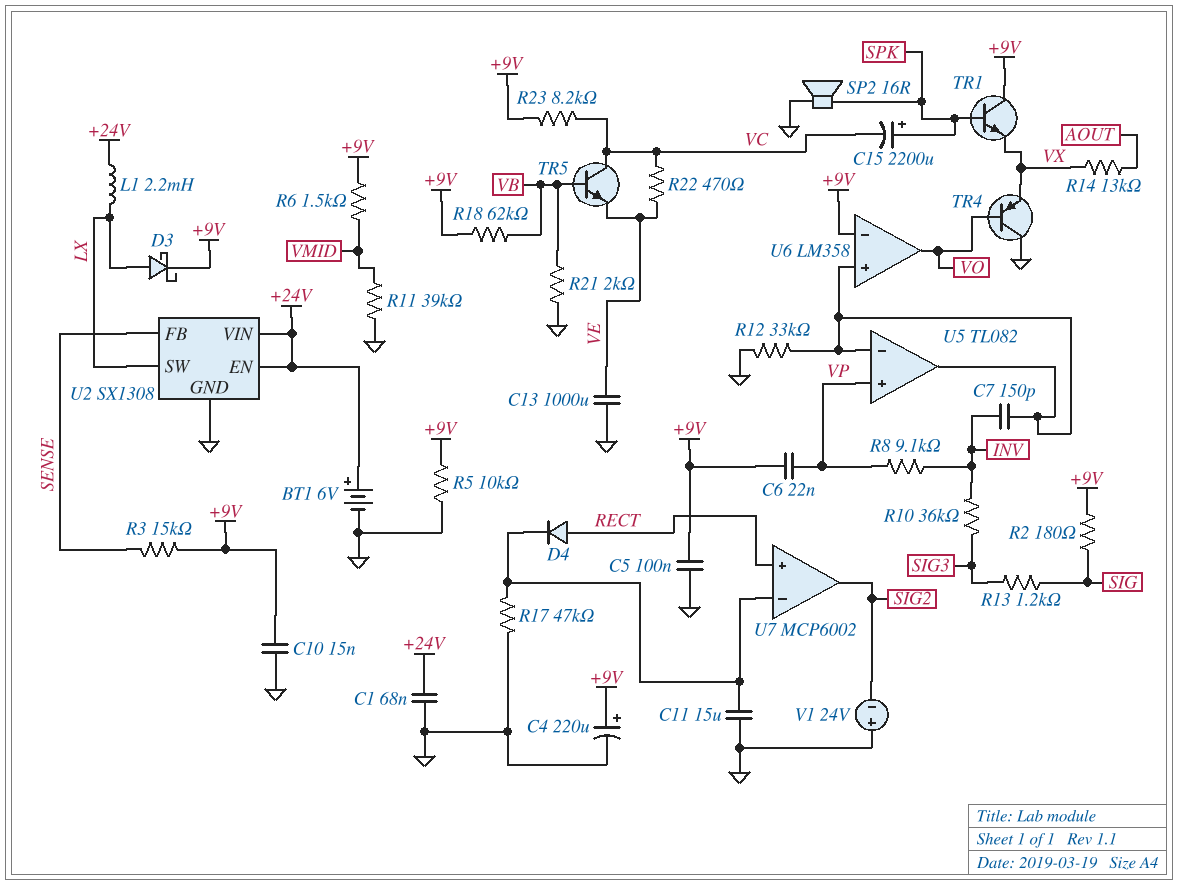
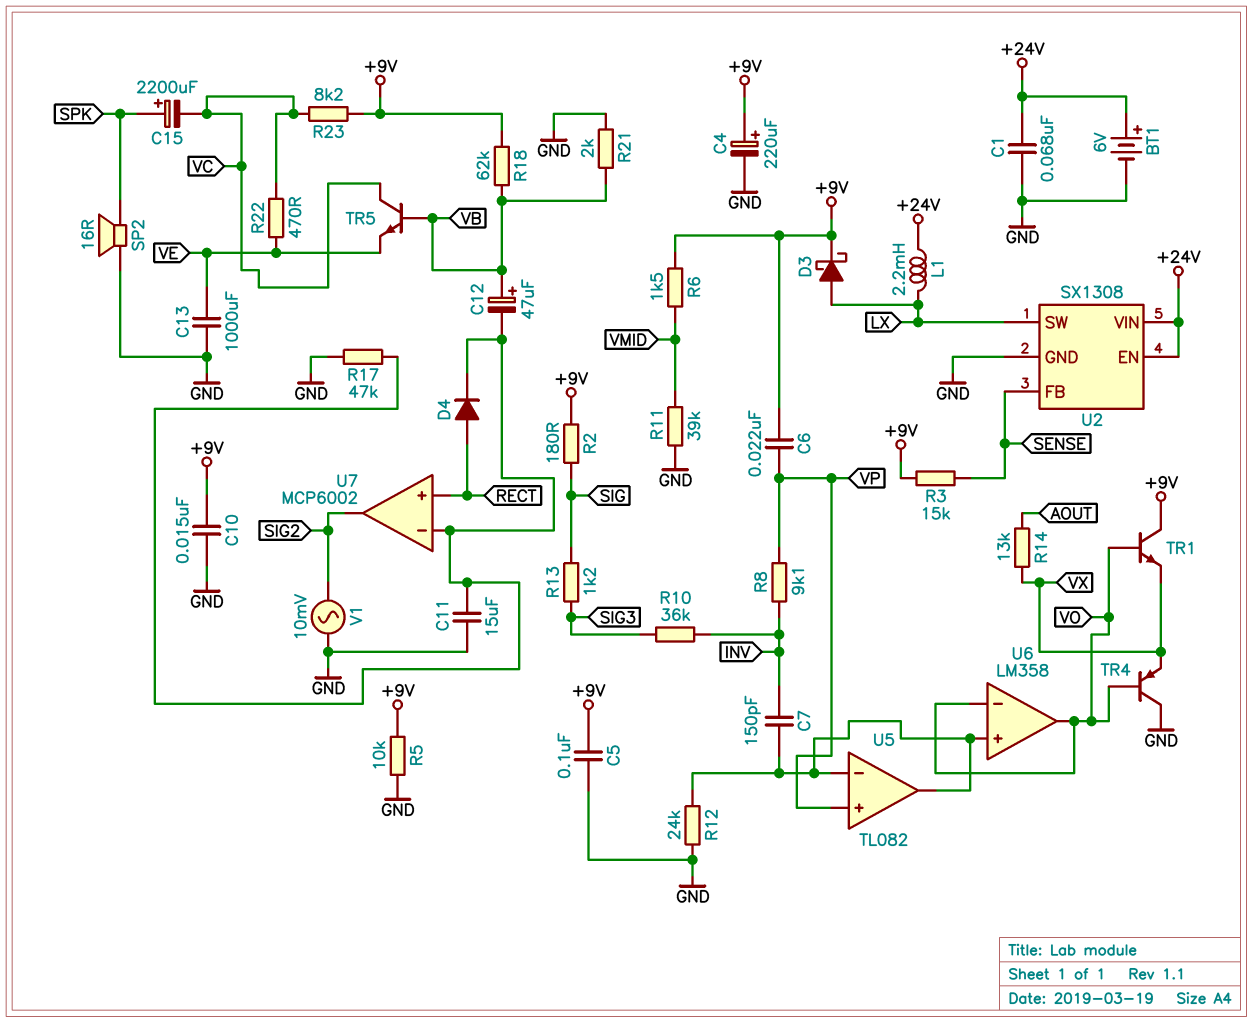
C12: none -> 47uF (plus VB, minus U7/in-)
R12: 33k (GND, U5/in-) -> 24k (GND, U5/in-)
TR1: NPN (B SPK, C +9V, E VX) -> NPN (B VO, C +9V, E VX)
U6 pin in-: +9V -> VO
V1: 24V (plus GND, minus SIG2) -> AC 10mV (GND, SIG2)

